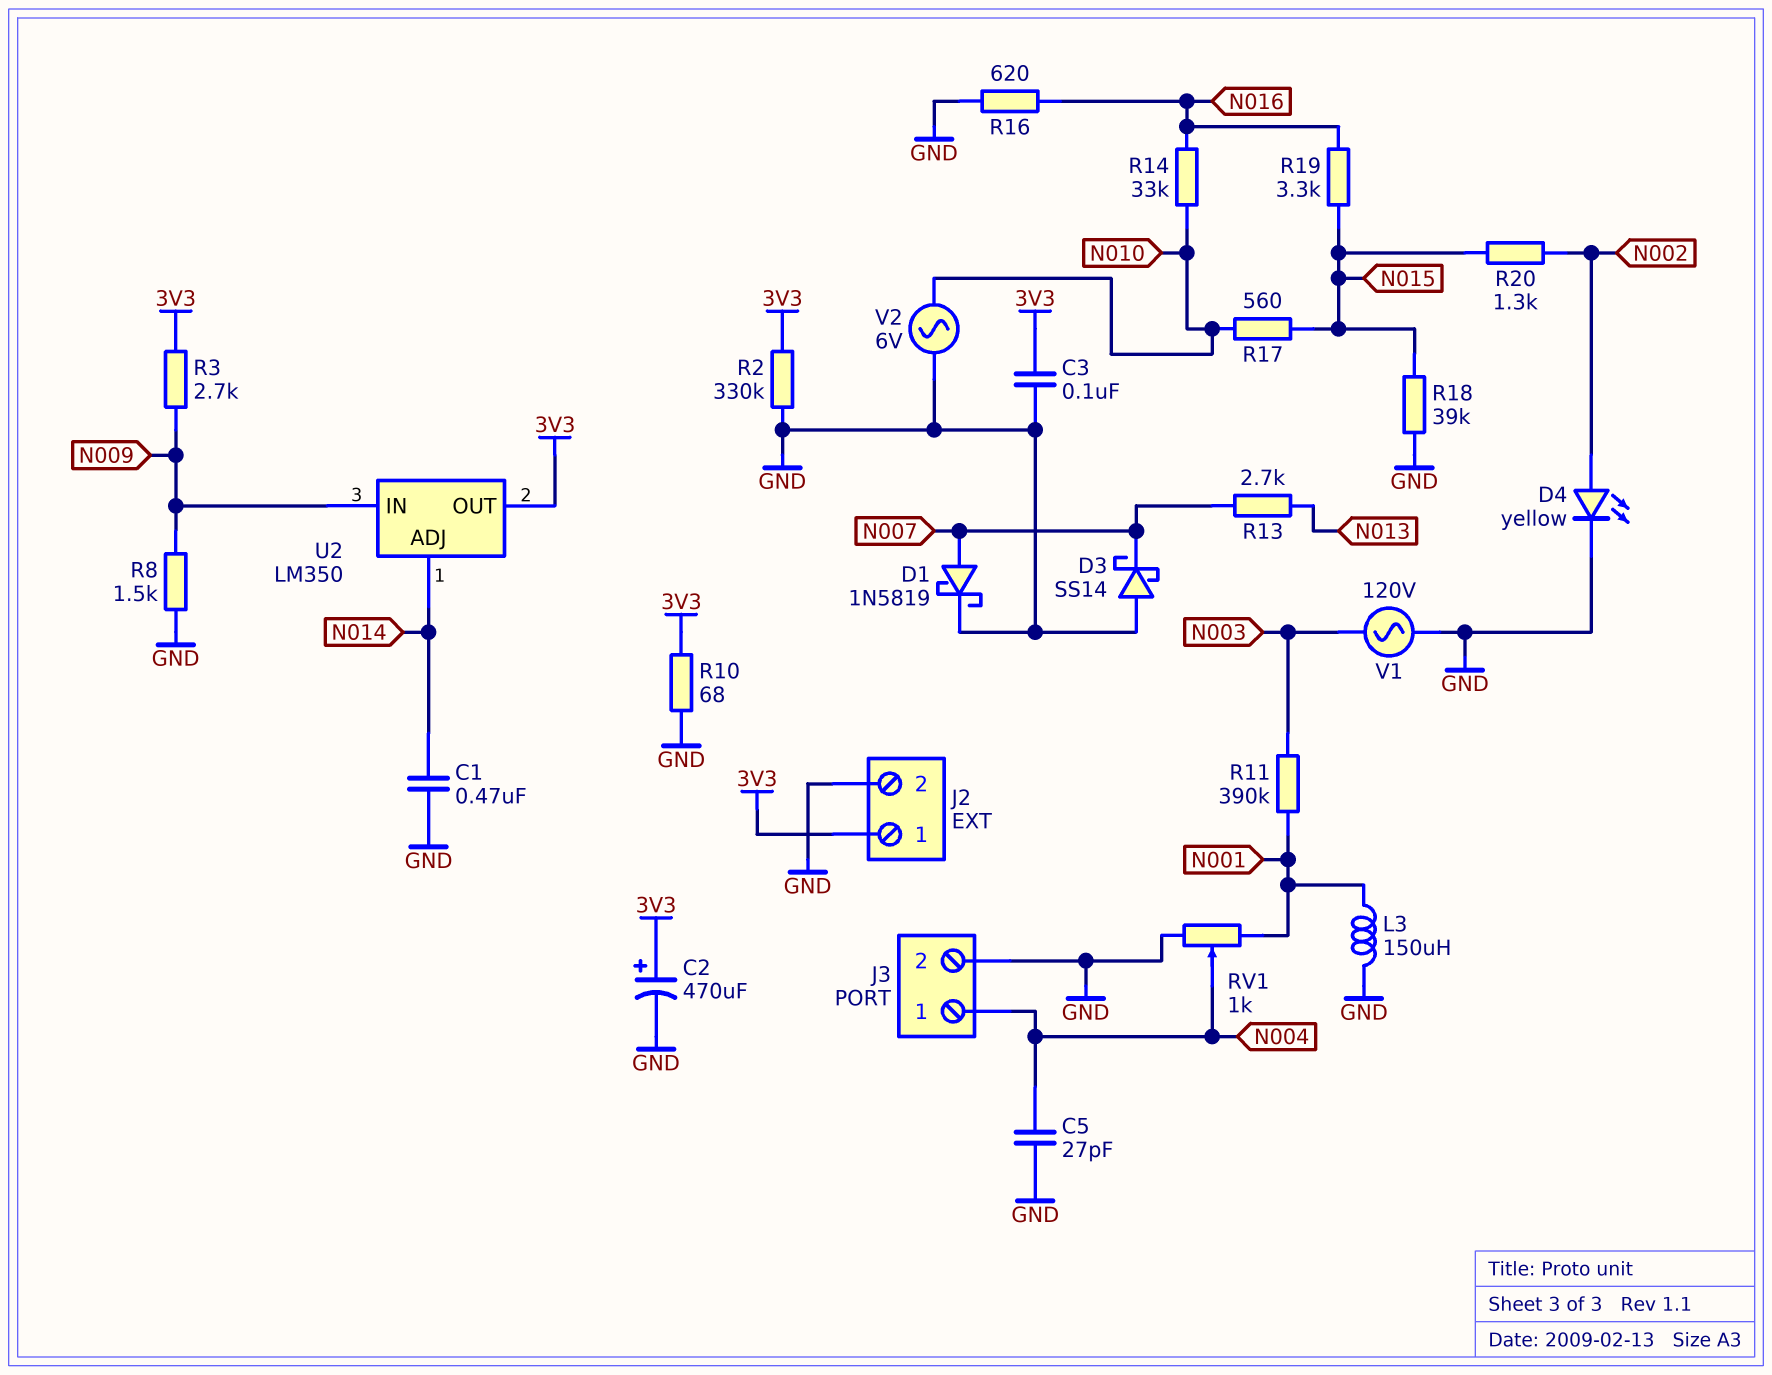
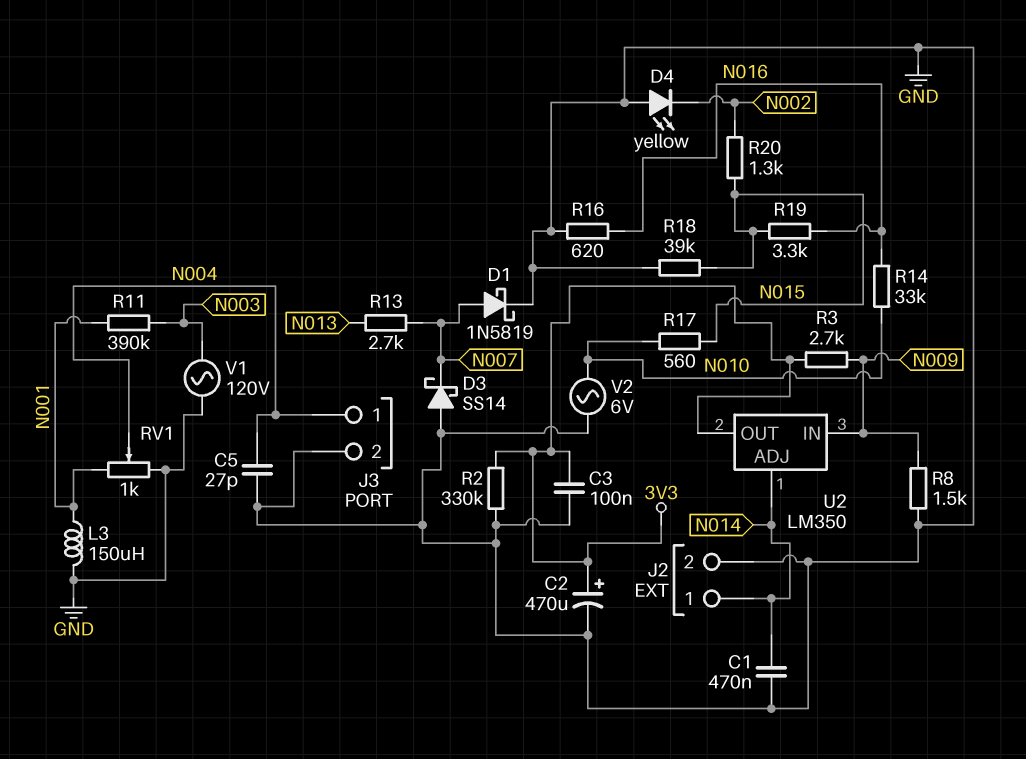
D4: LED yellow (A N002, K GND) -> LED yellow (A GND, K N002)
J2 pin 1: 3V3 -> N014
R10: 68 (3V3, GND) -> none

